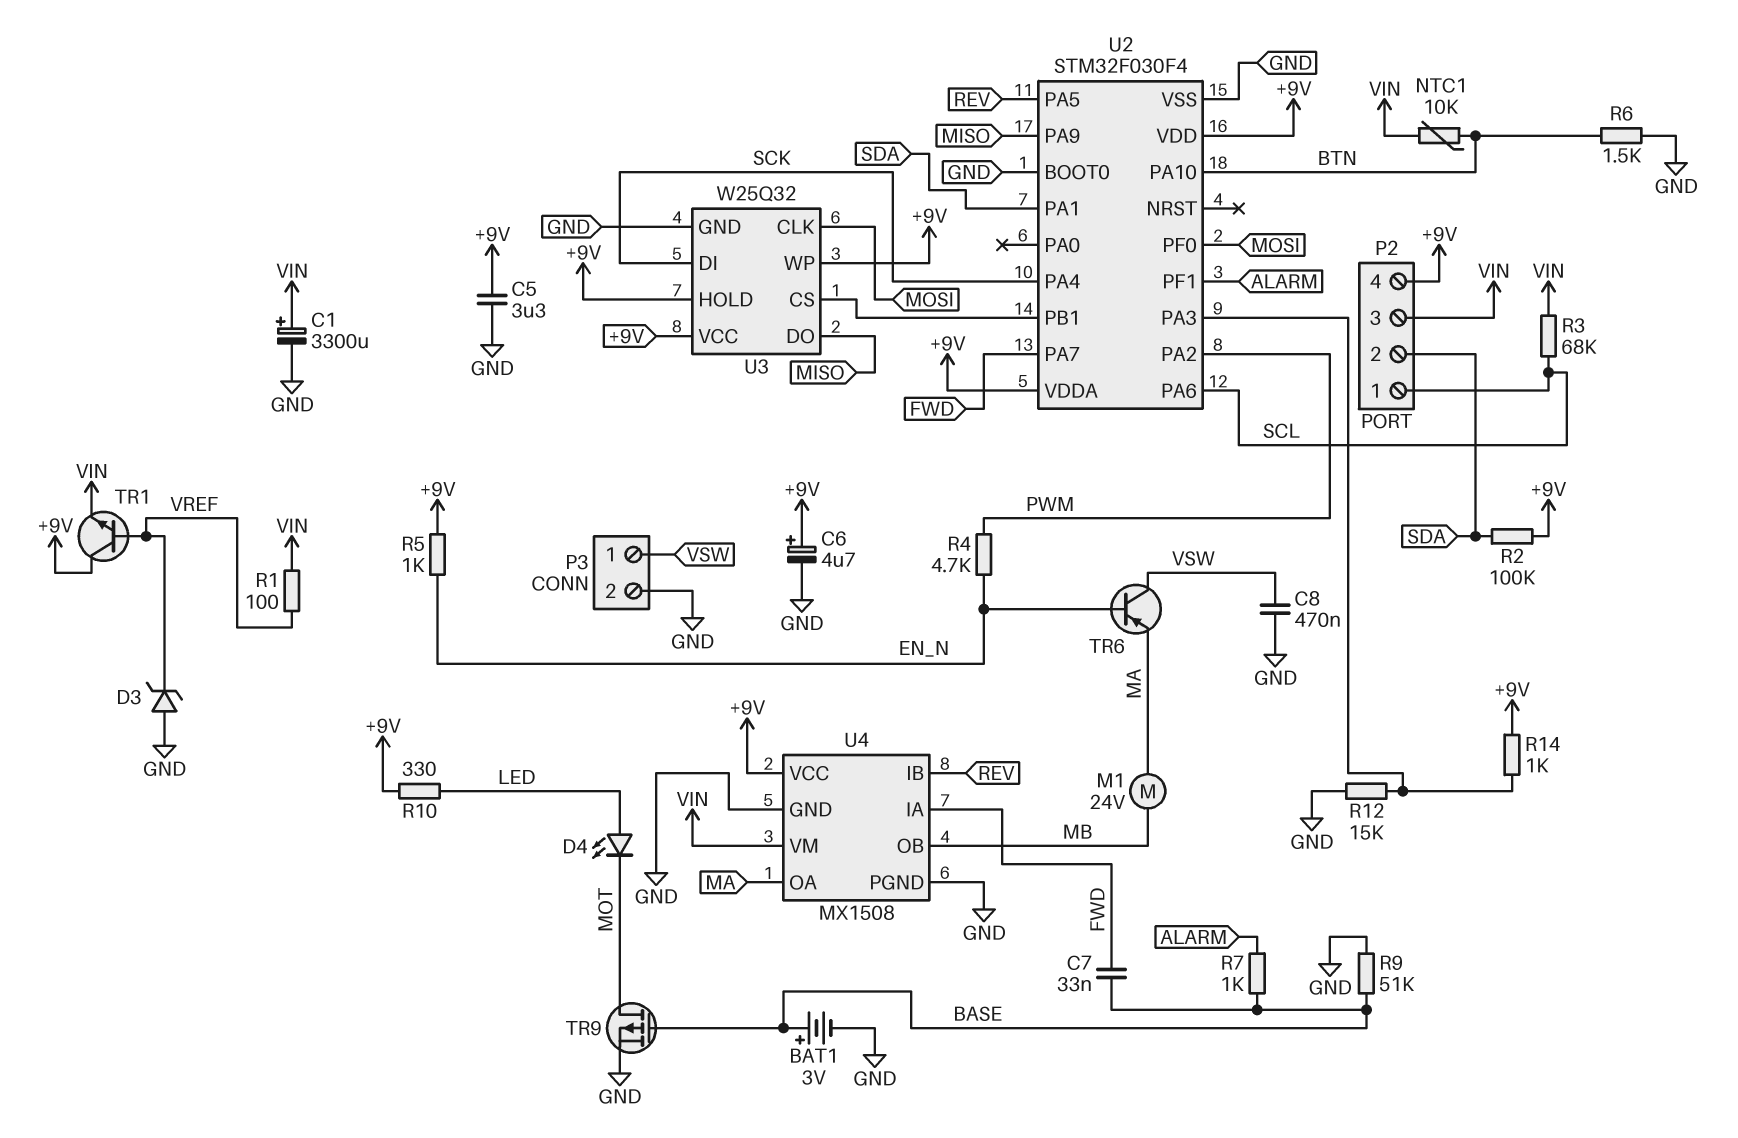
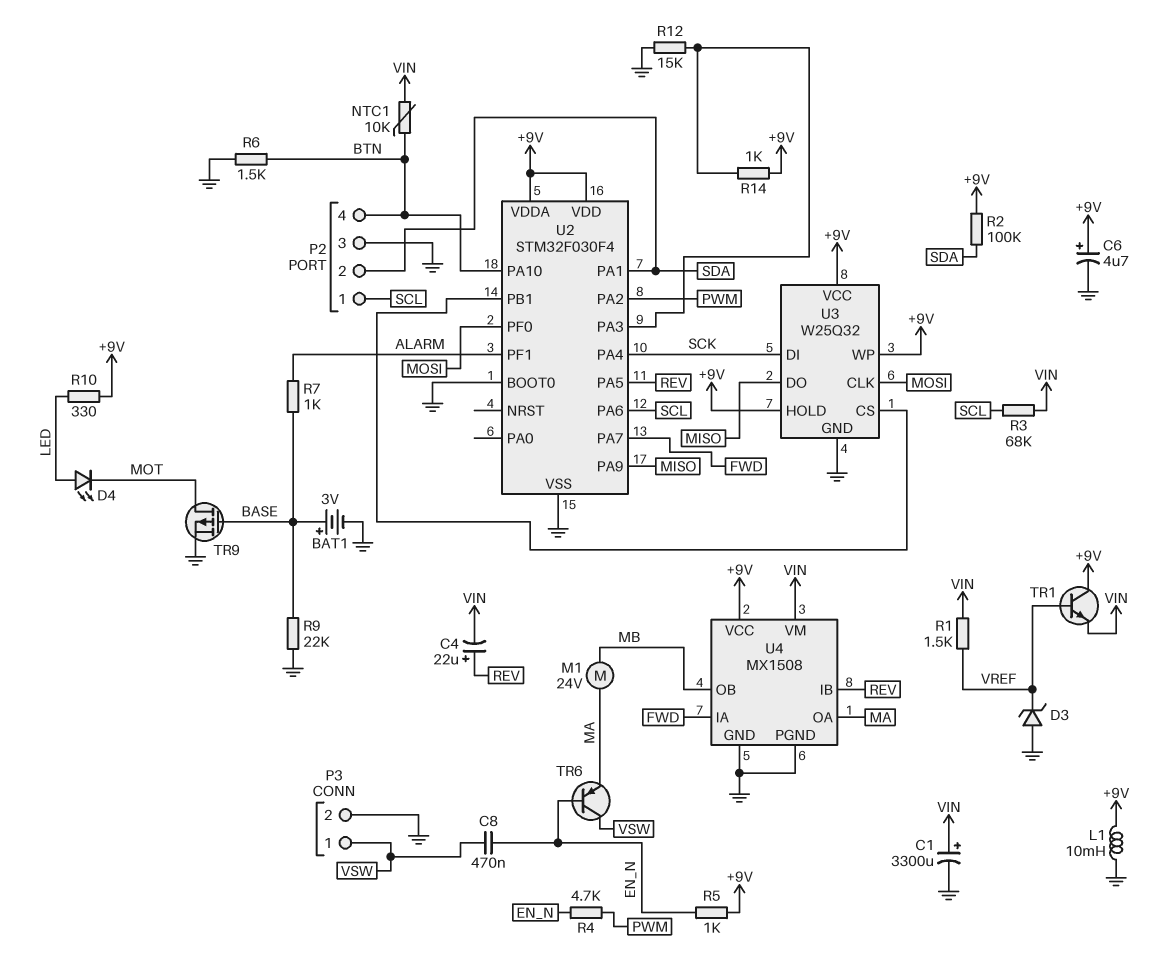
C4: none -> 22uF (plus REV, minus VIN)
C5: 3.3uF (+9V, GND) -> none
C7: 33nF (BASE, FWD) -> none
C8: 470nF (GND, VSW) -> 470nF (EN_N, VSW)
L1: none -> 10mH (+9V, GND)
P2 pin 3: VIN -> GND
P2 pin 4: +9V -> BTN
R1: 100 (VIN, VREF) -> 1.5k (VIN, VREF)
R9: 51k (BASE, GND) -> 22k (BASE, GND)

